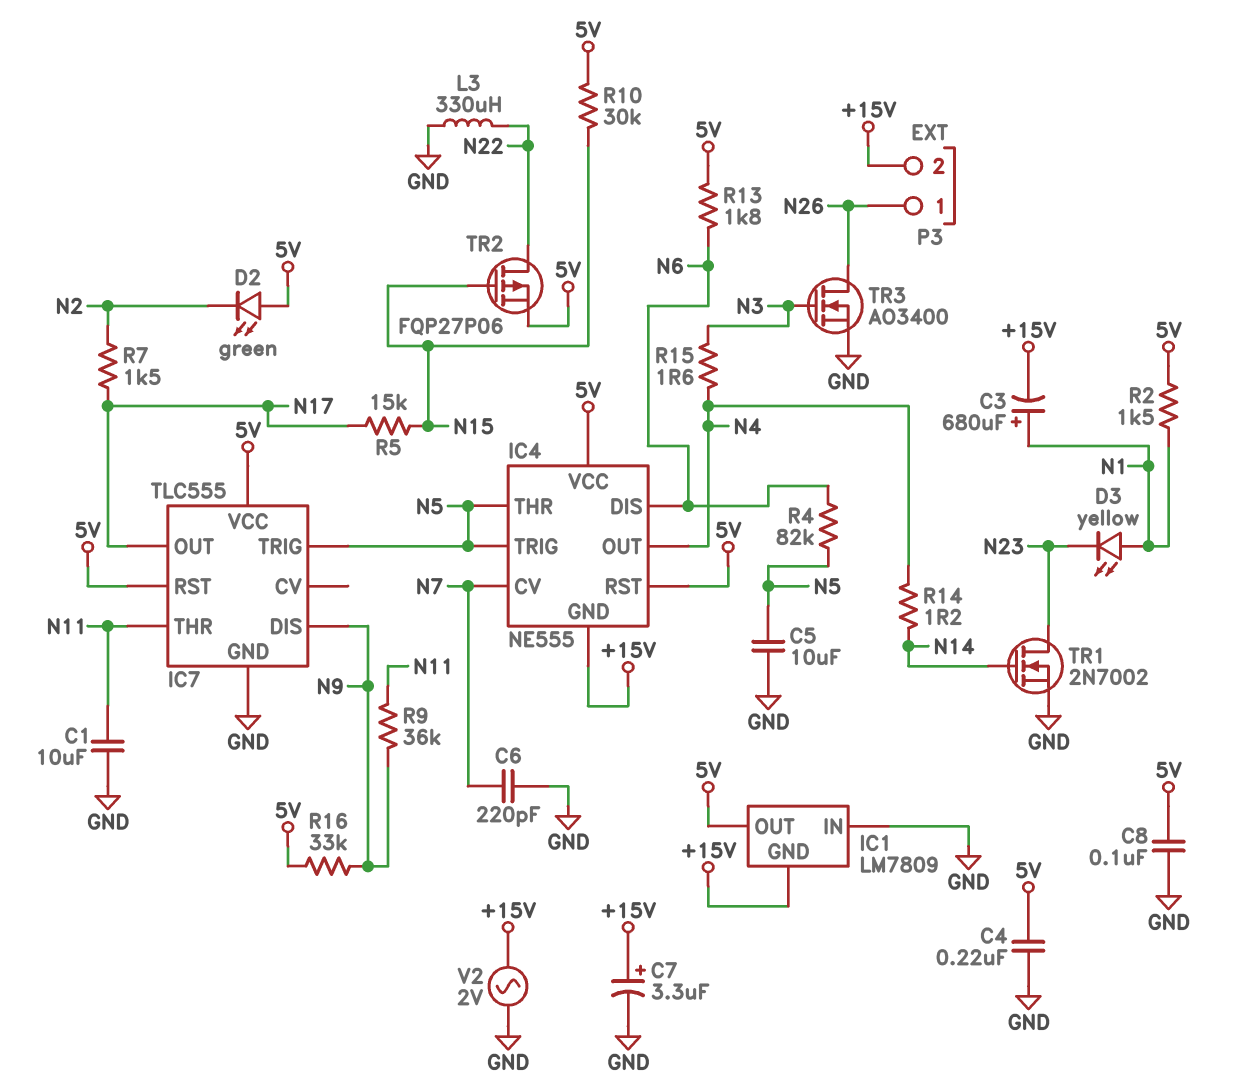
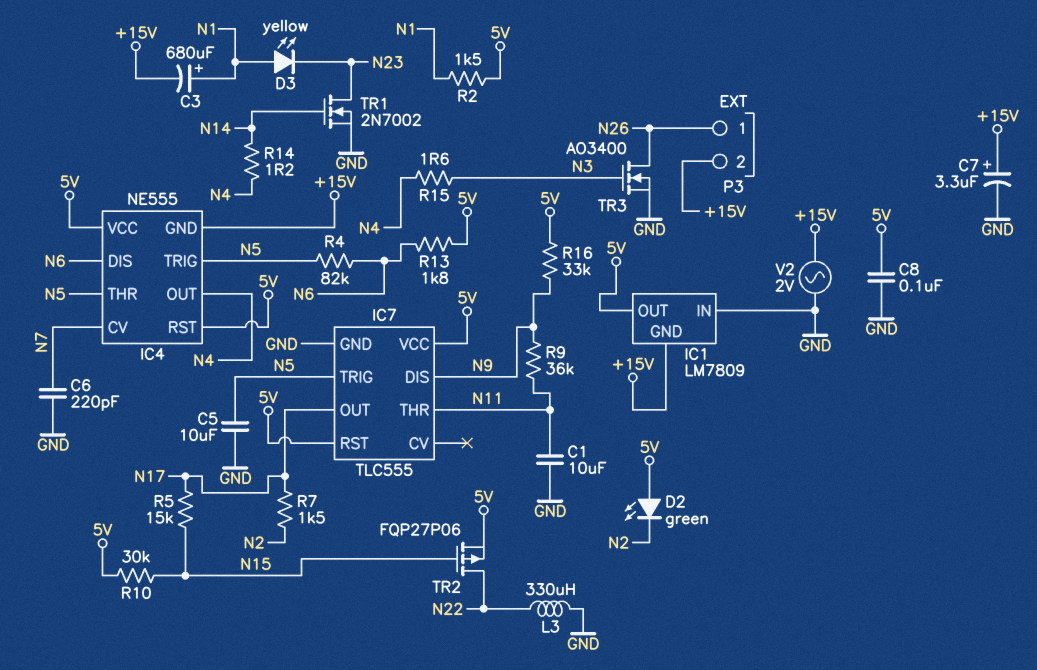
C4: 220nF (5V, GND) -> none

